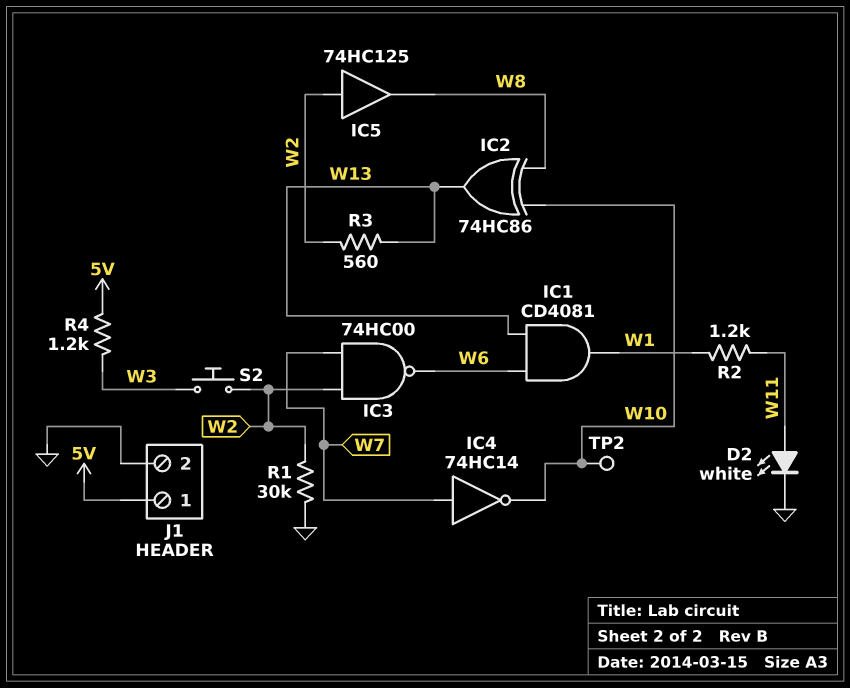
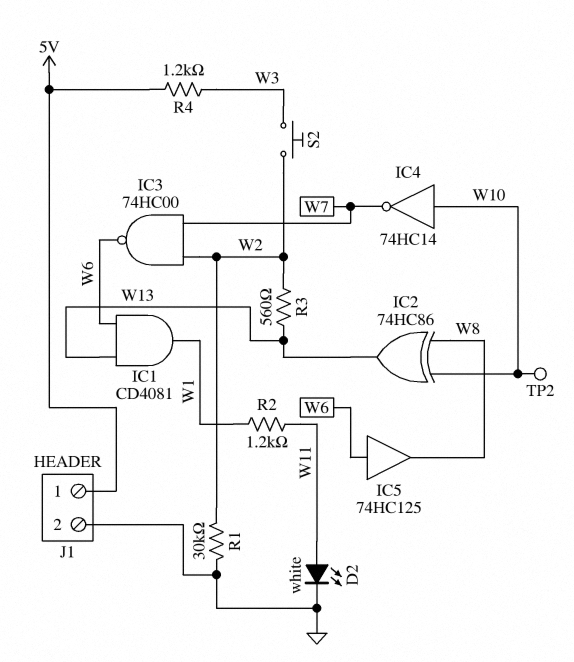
IC4: NOT 74HC14 (in W7, out W10) -> NOT 74HC14 (in W10, out W7)
IC5: buffer 74HC125 (in W2, out W8) -> buffer 74HC125 (in W6, out W8)

